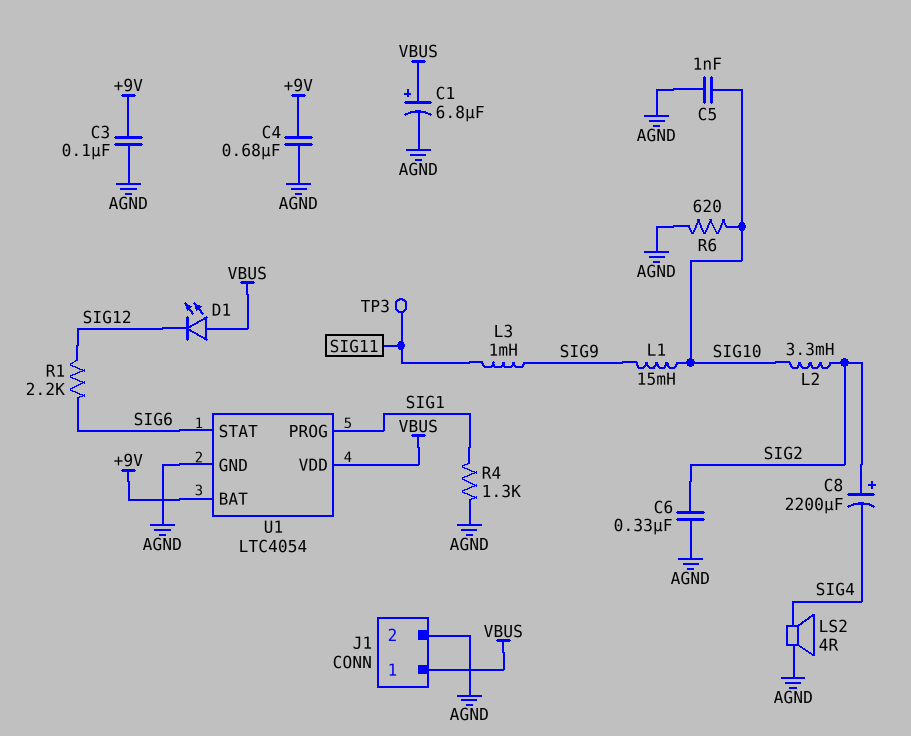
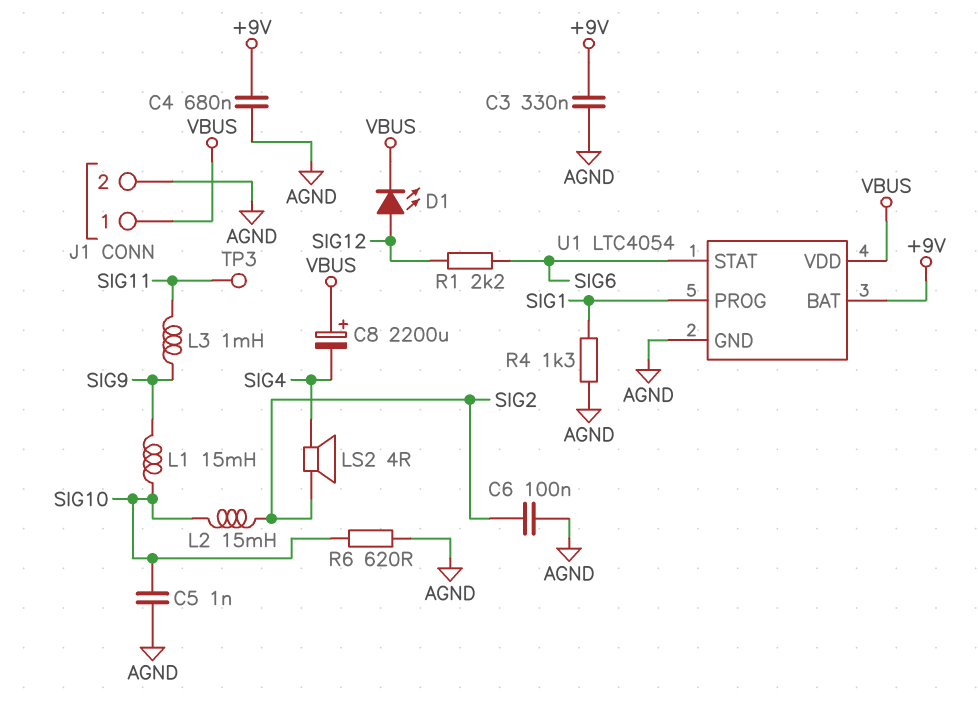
C1: 6.8uF (plus VBUS, minus AGND) -> none
C3: 100nF (+9V, AGND) -> 330nF (+9V, AGND)
C6: 330nF (AGND, SIG2) -> 100nF (AGND, SIG2)
C8: 2200uF (plus SIG2, minus SIG4) -> 2200uF (plus VBUS, minus SIG4)
D1: LED (A VBUS, K SIG12) -> LED (A SIG12, K VBUS)
L2: 3.3mH (SIG2, SIG10) -> 15mH (SIG2, SIG10)
LS2: speaker 4R (AGND, SIG4) -> speaker 4R (SIG2, SIG4)

